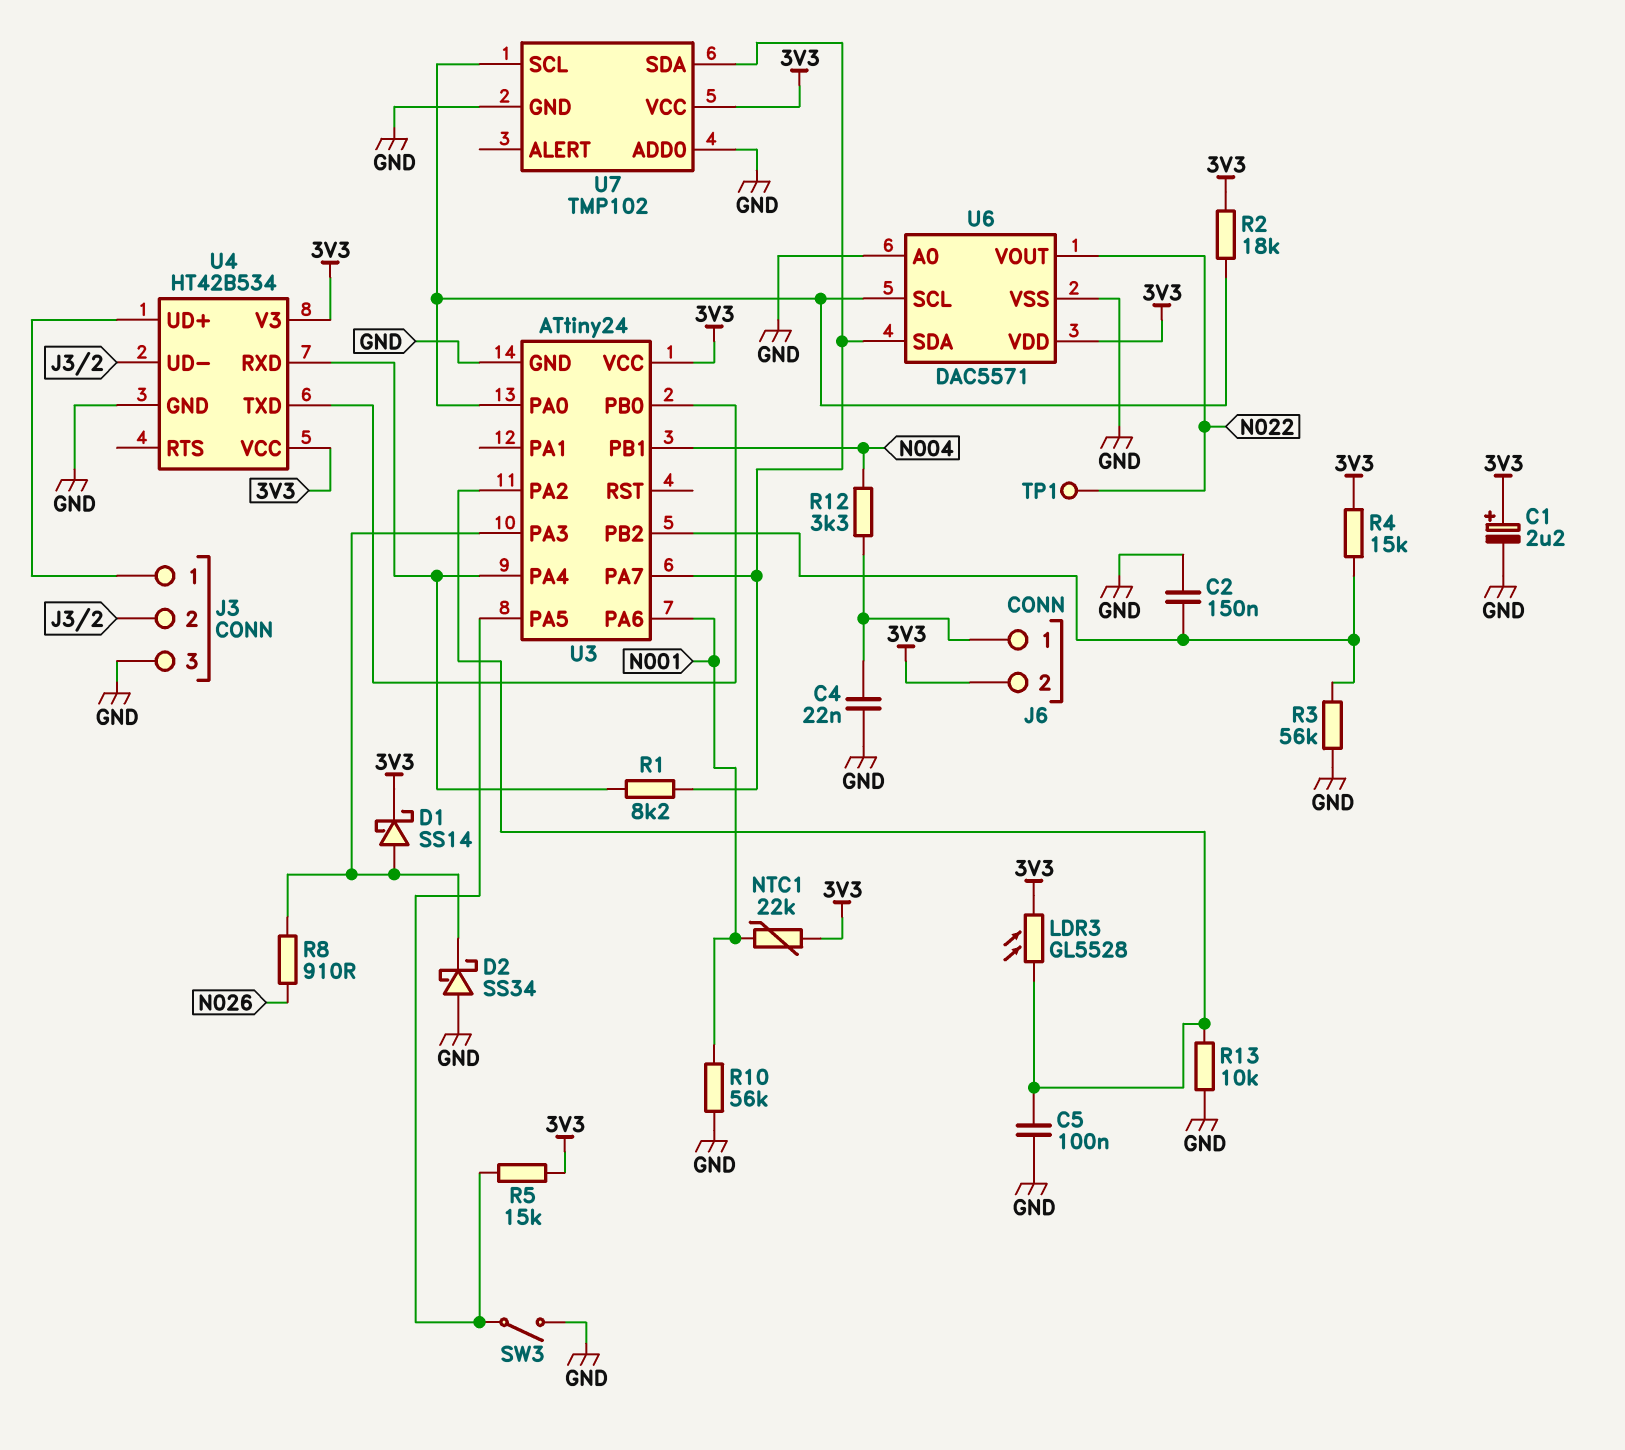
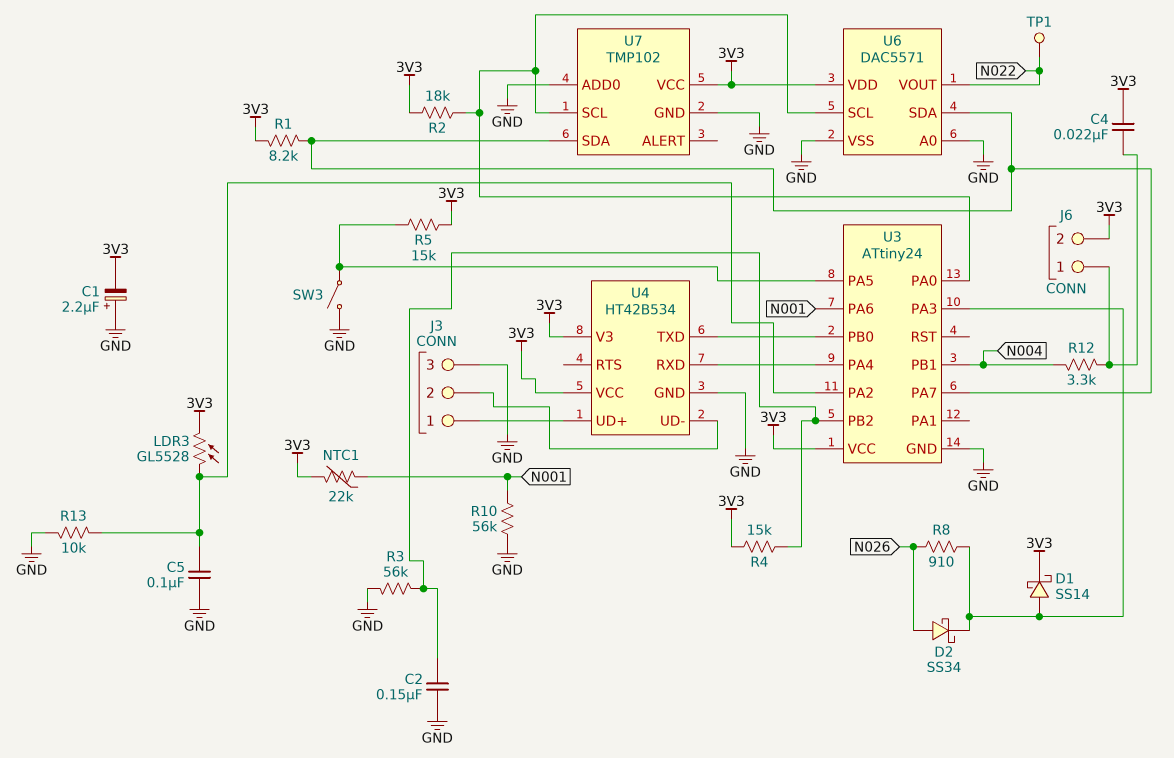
C1: 2.2uF (plus 3V3, minus GND) -> 2.2uF (plus GND, minus 3V3)
C4: 22nF (GND, J6/1) -> 22nF (3V3, J6/1)
D2: schottky SS34 (A GND, K U3/PA3) -> schottky SS34 (A N026, K U3/PA3)
R1: 8.2k (U3/PA4, U3/PA7) -> 8.2k (3V3, U3/PA7)

